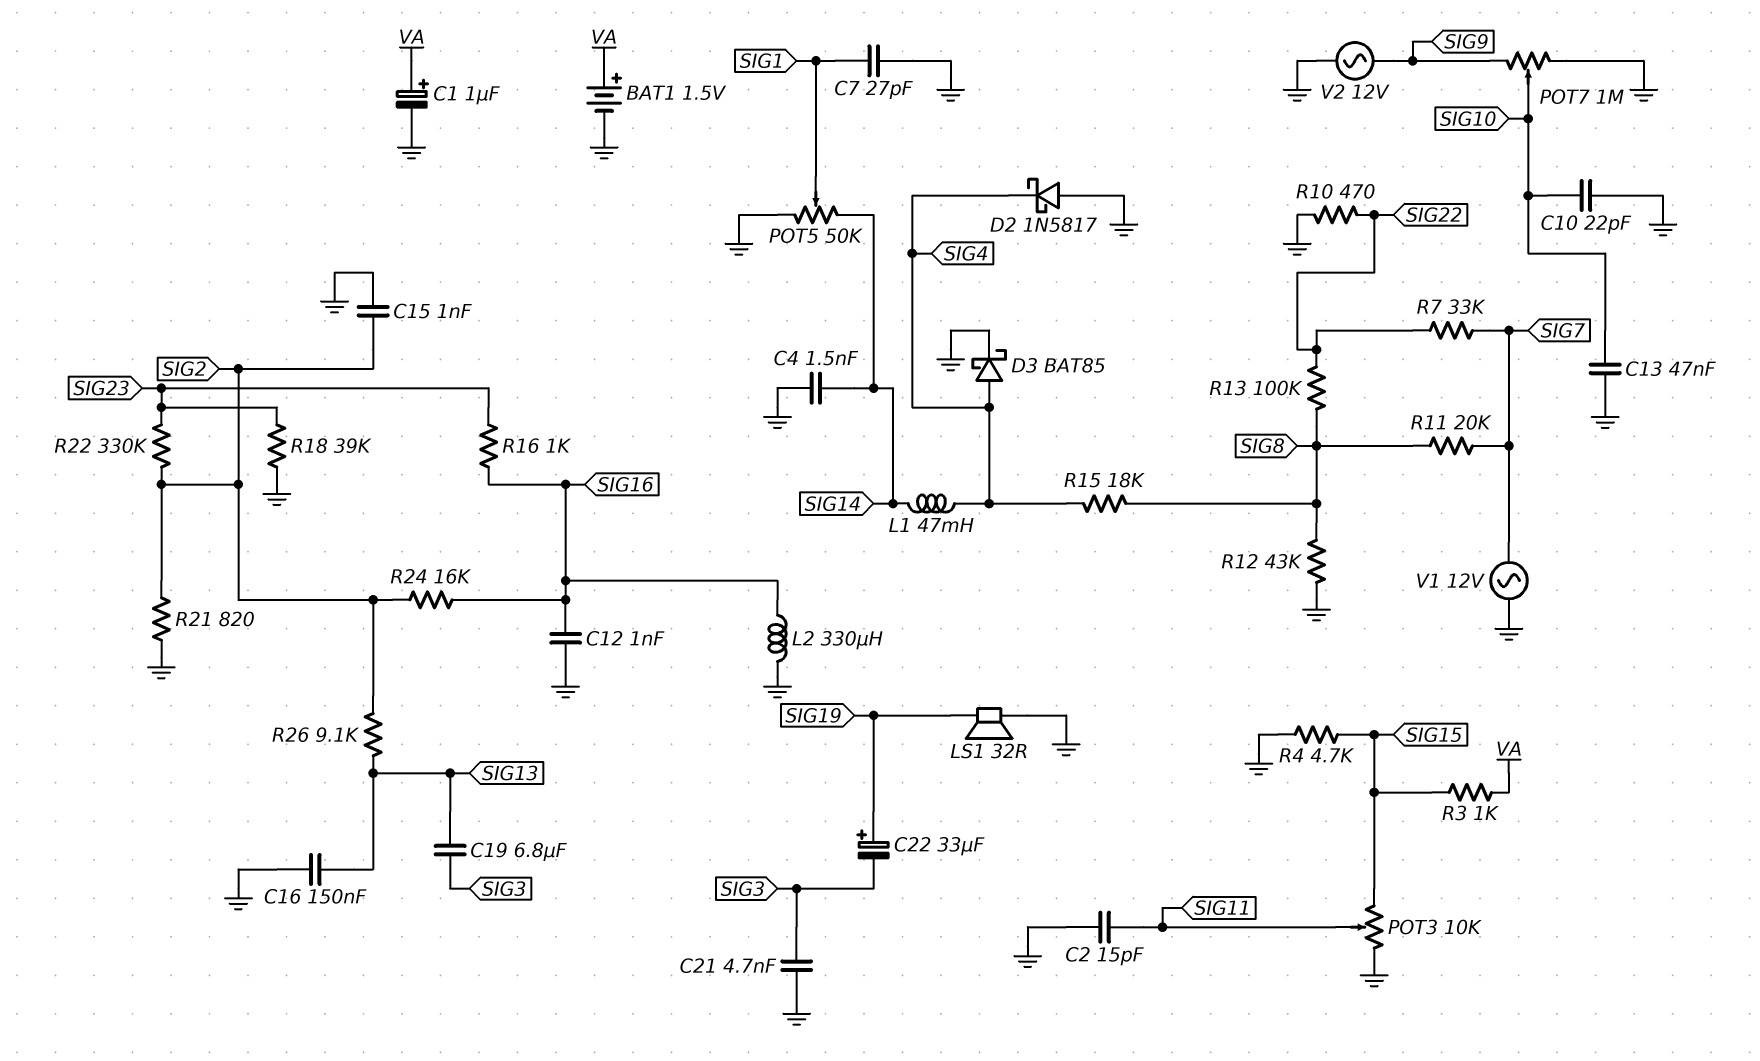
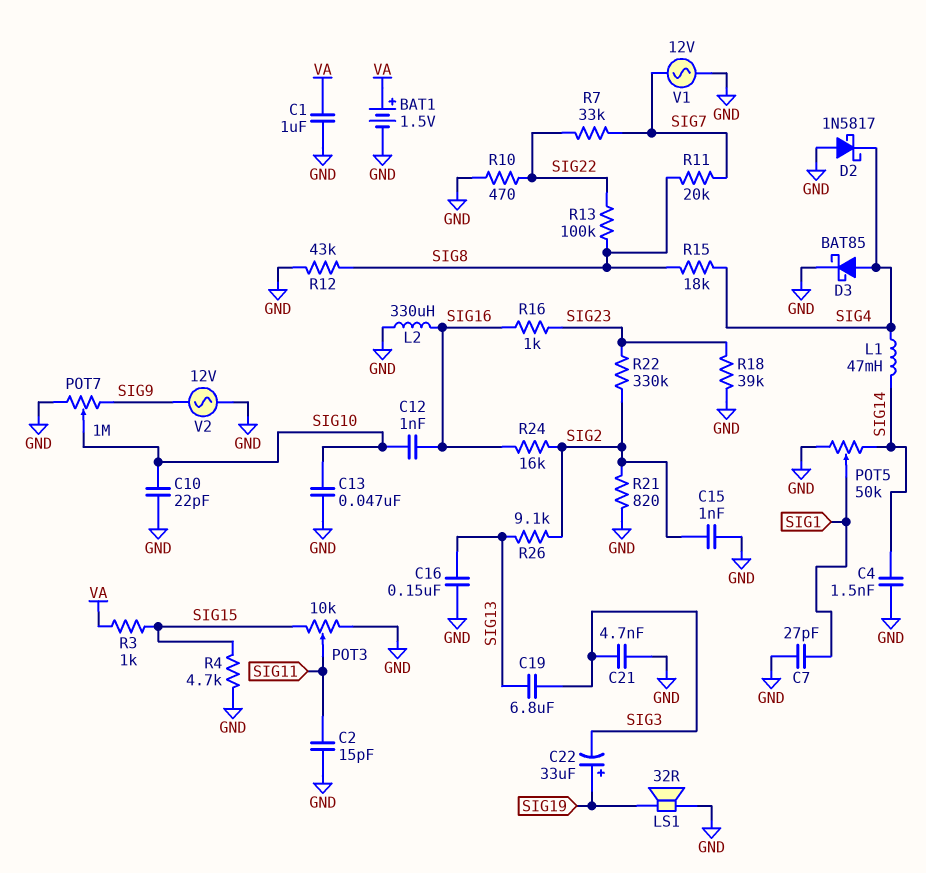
C1: 1uF (plus VA, minus GND) -> 1uF (GND, VA)
C12: 1nF (GND, SIG16) -> 1nF (SIG10, SIG16)

